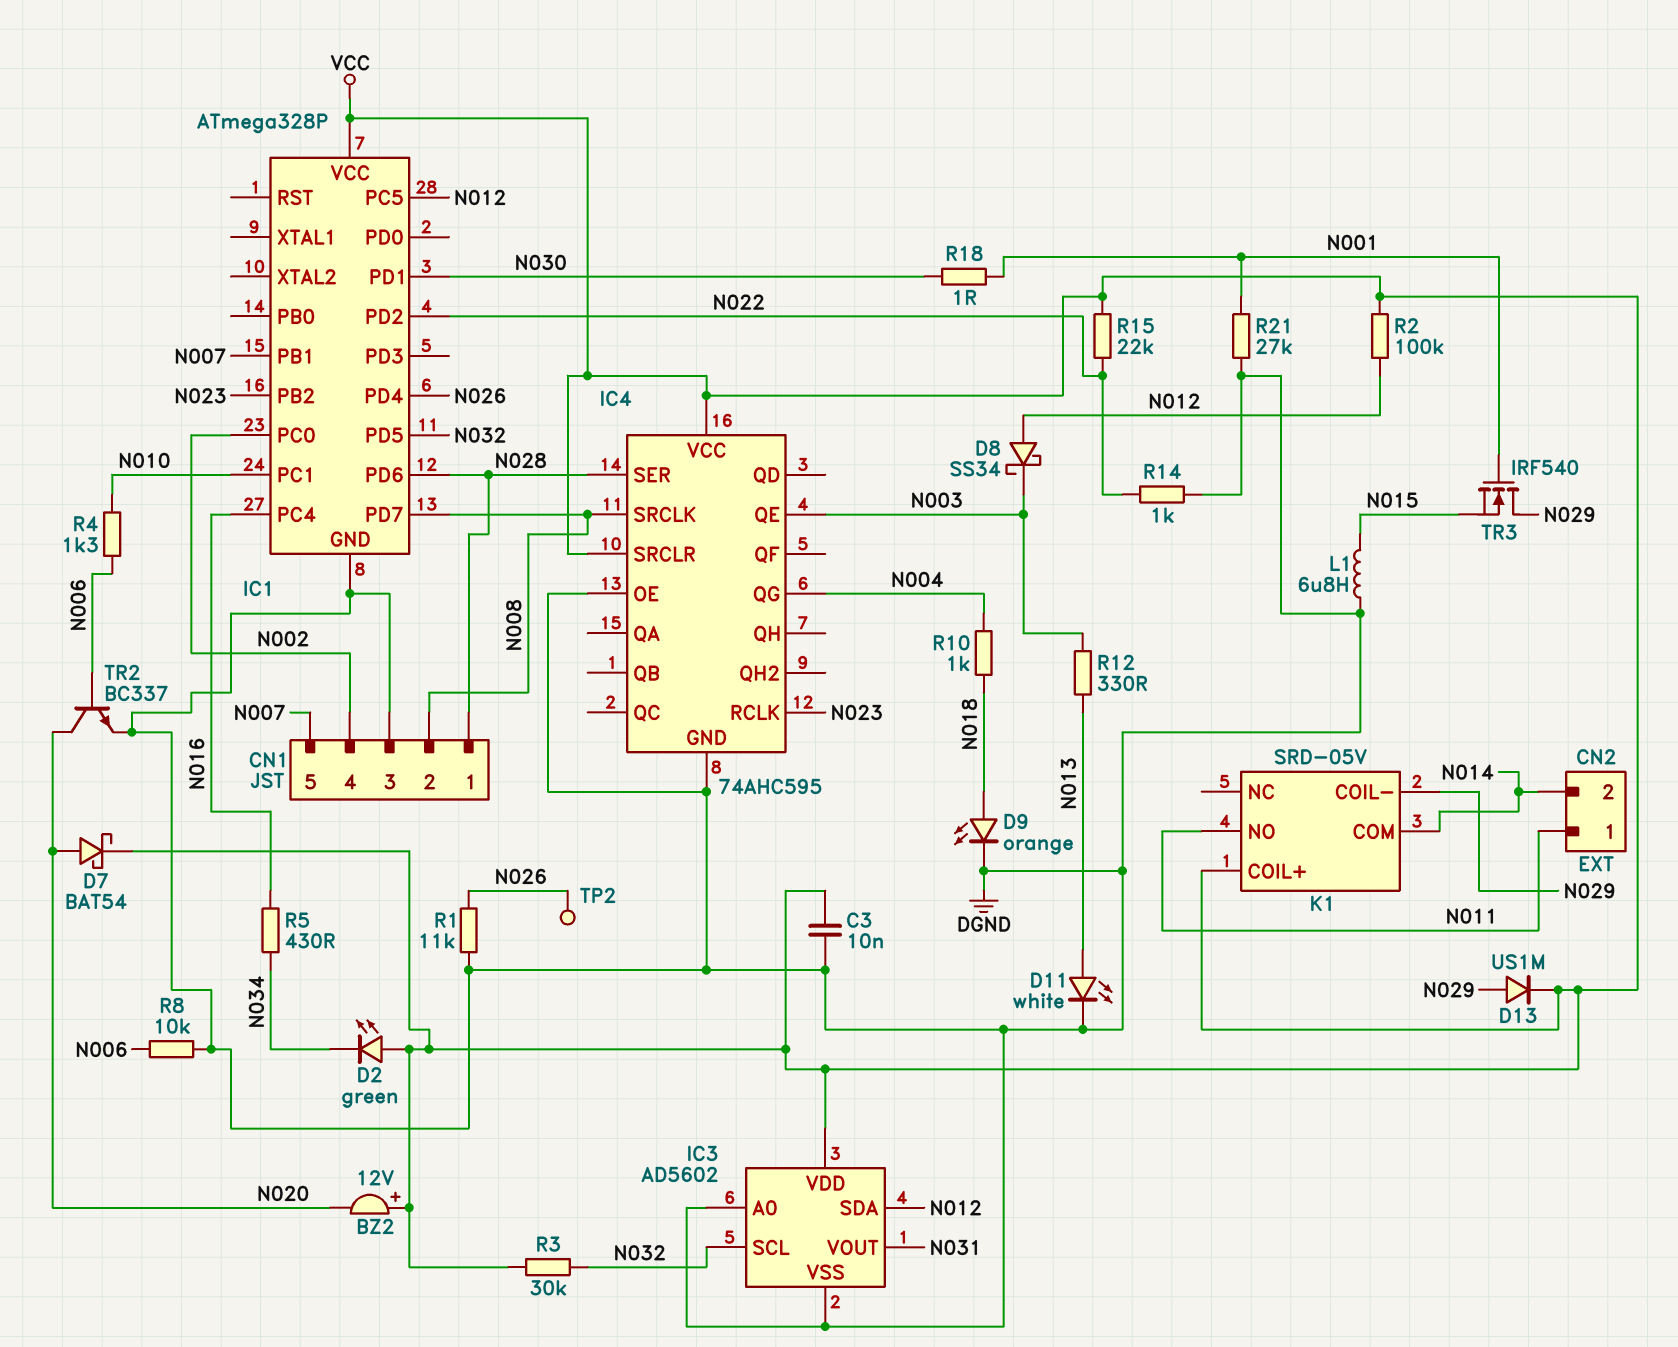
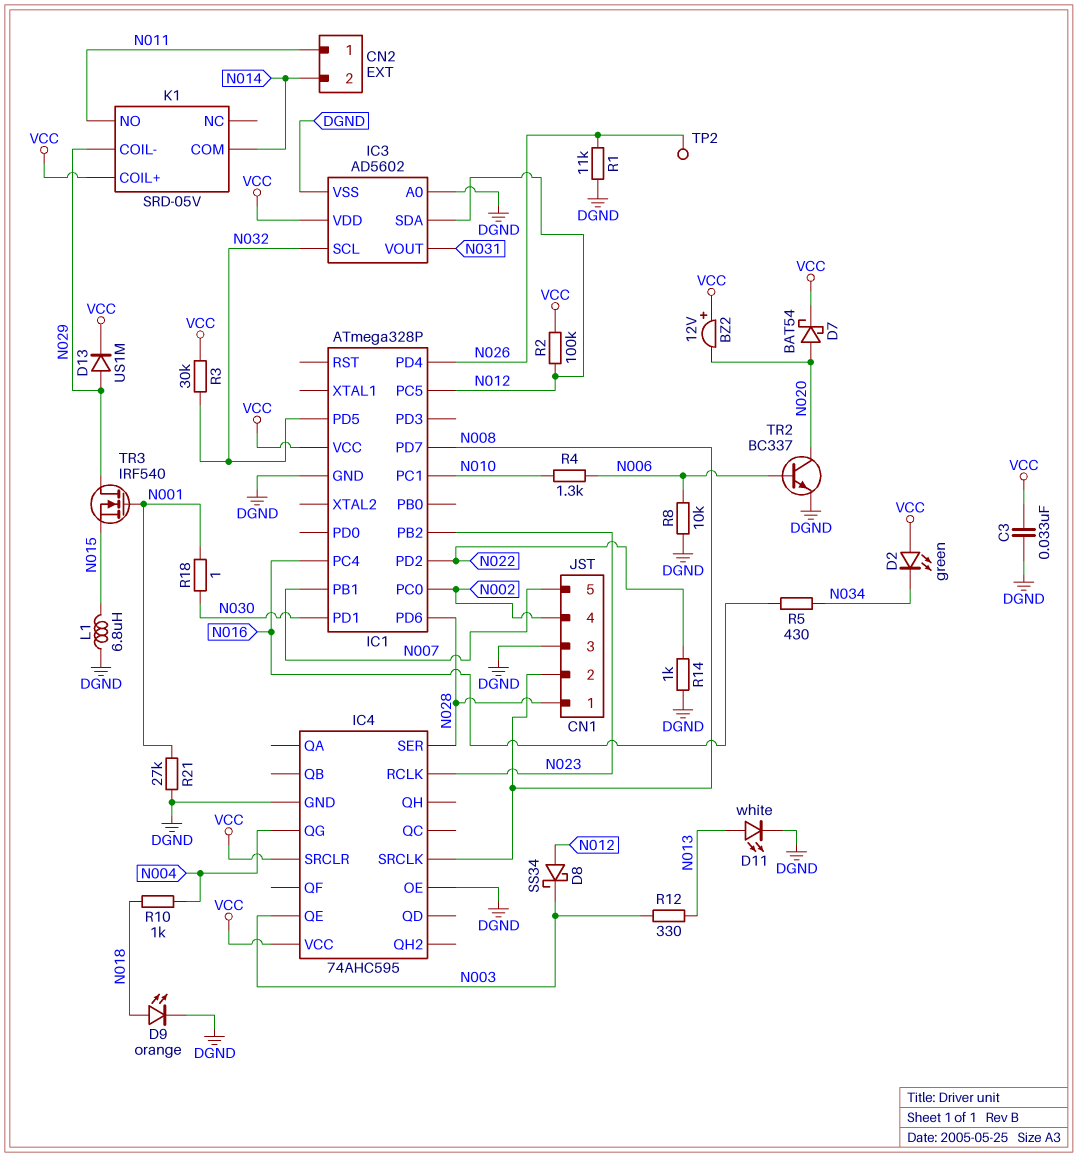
C3: 10nF (DGND, VCC) -> 33nF (DGND, VCC)
R15: 22k (N022, VCC) -> none

